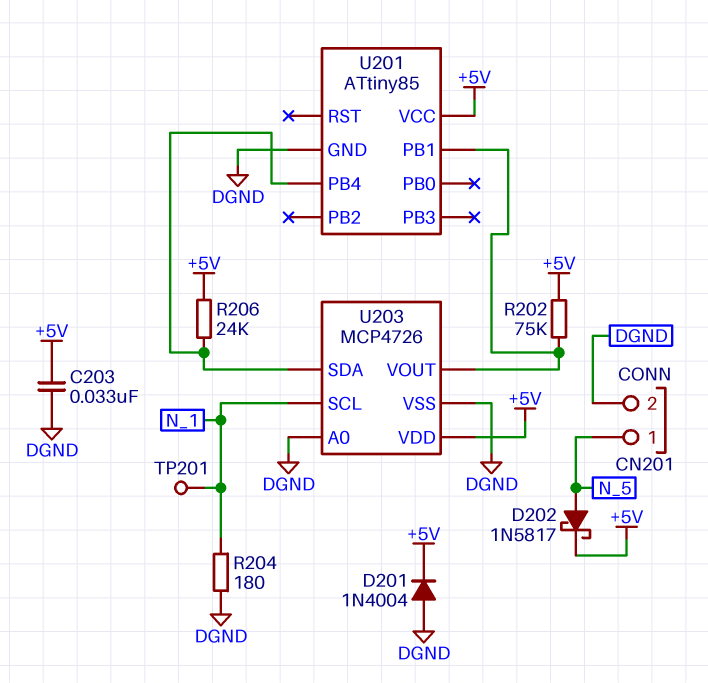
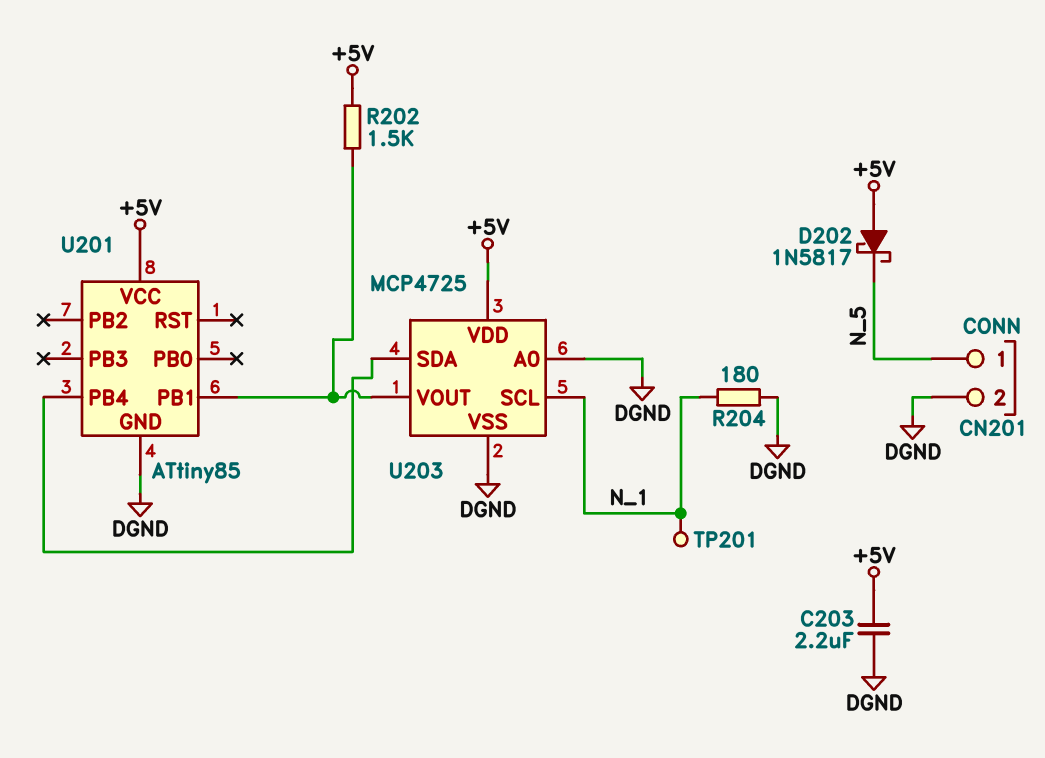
C203: 33nF (+5V, DGND) -> 2.2uF (+5V, DGND)
D201: diode 1N4004 (A DGND, K +5V) -> none
D202: schottky 1N5817 (A N_5, K +5V) -> schottky 1N5817 (A +5V, K N_5)
R202: 75k (+5V, U201/PB1) -> 1.5k (+5V, U201/PB1)
R206: 24k (+5V, U201/PB4) -> none
U203: MCP4726 -> MCP4725

